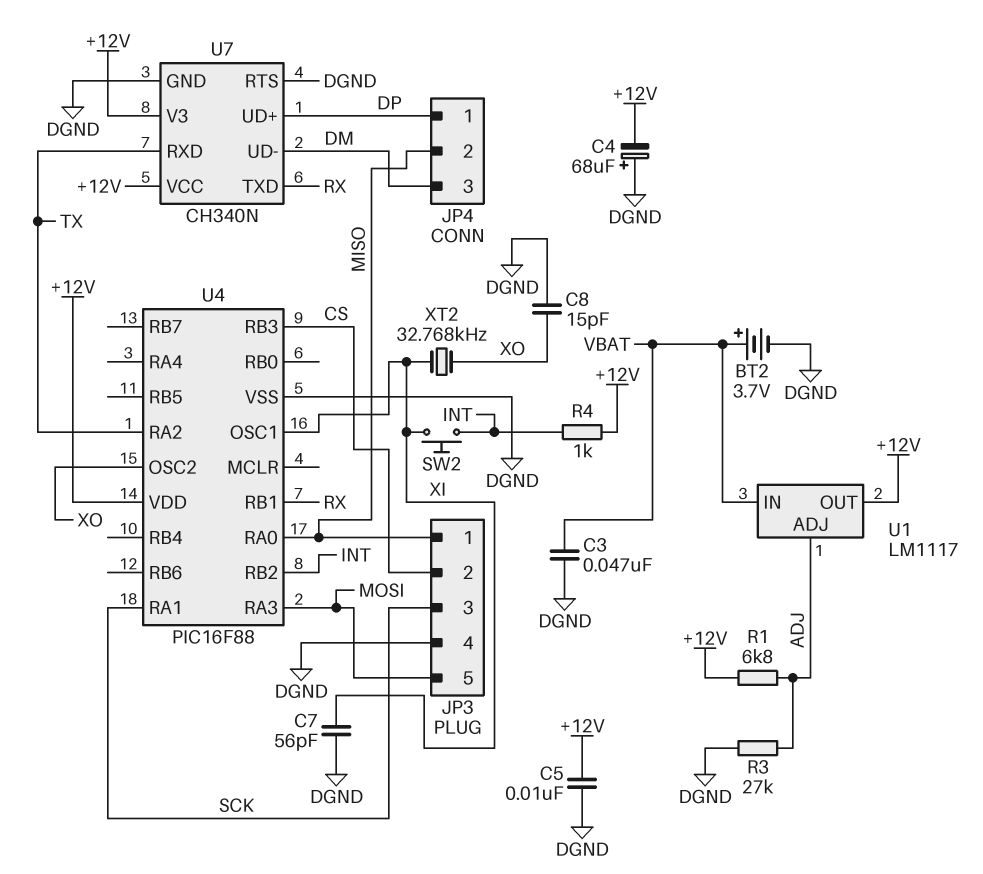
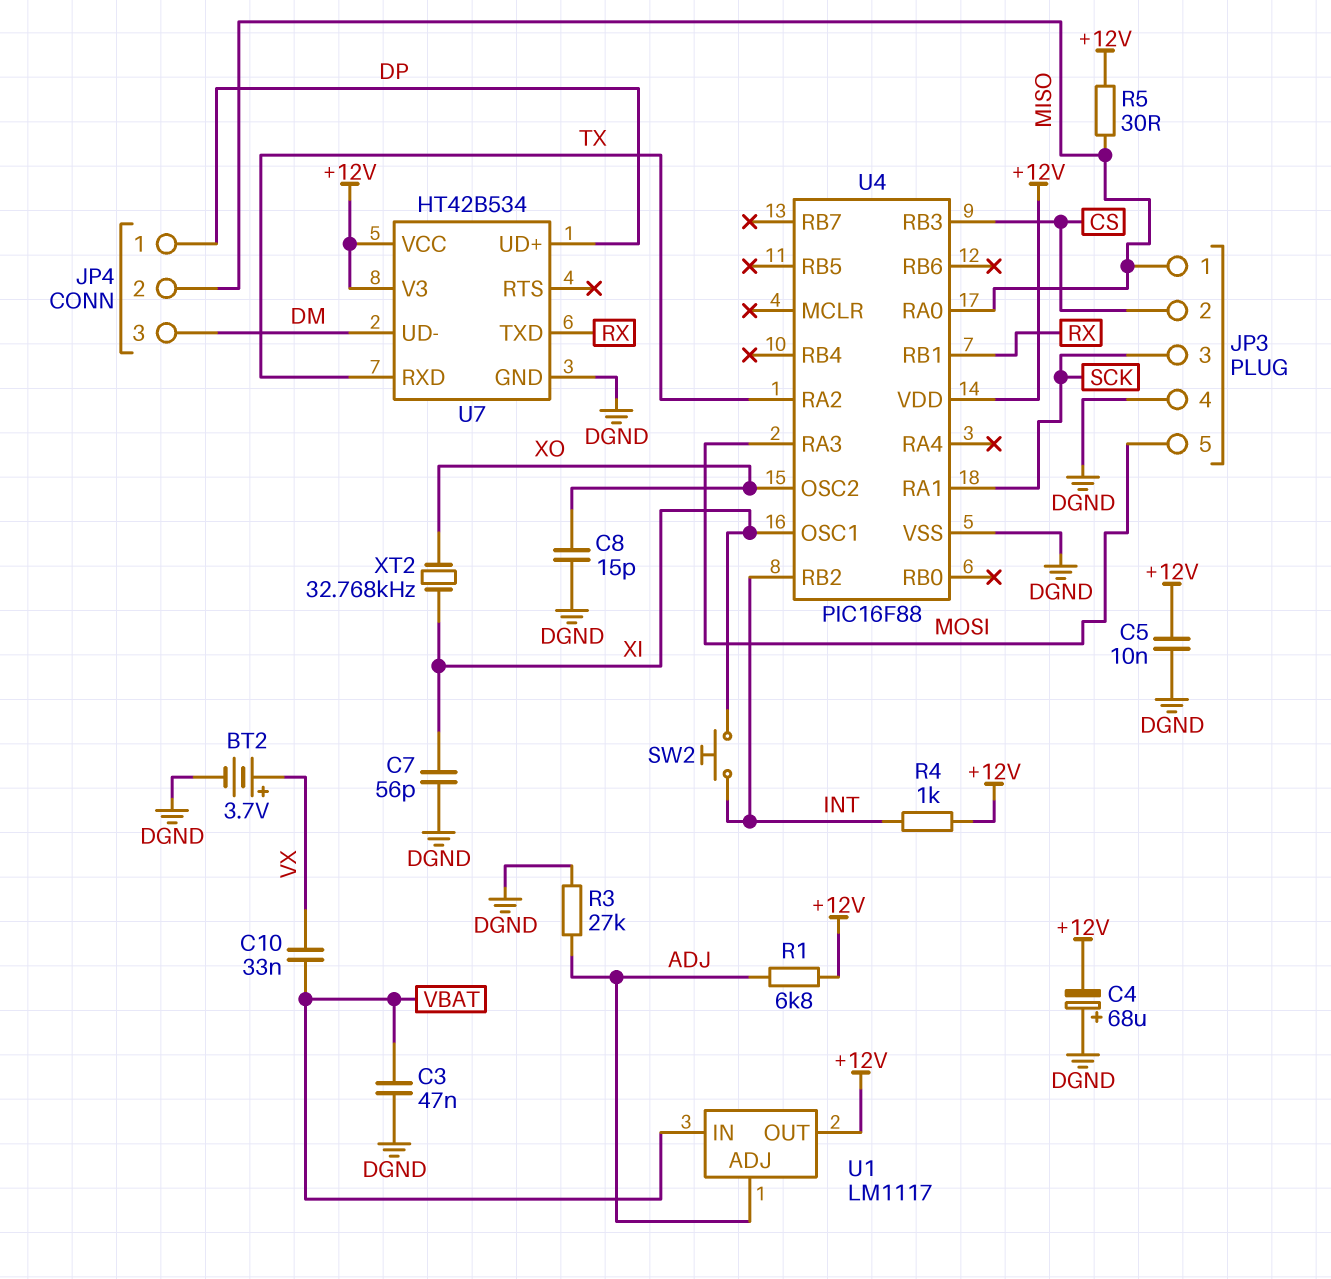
BT2: 3.7V (plus VBAT, minus DGND) -> 3.7V (plus VX, minus DGND)
C10: none -> 33nF (VBAT, VX)
R5: none -> 30 (+12V, MISO)
U7: CH340N -> HT42B534
U7 pin RTS: DGND -> none

